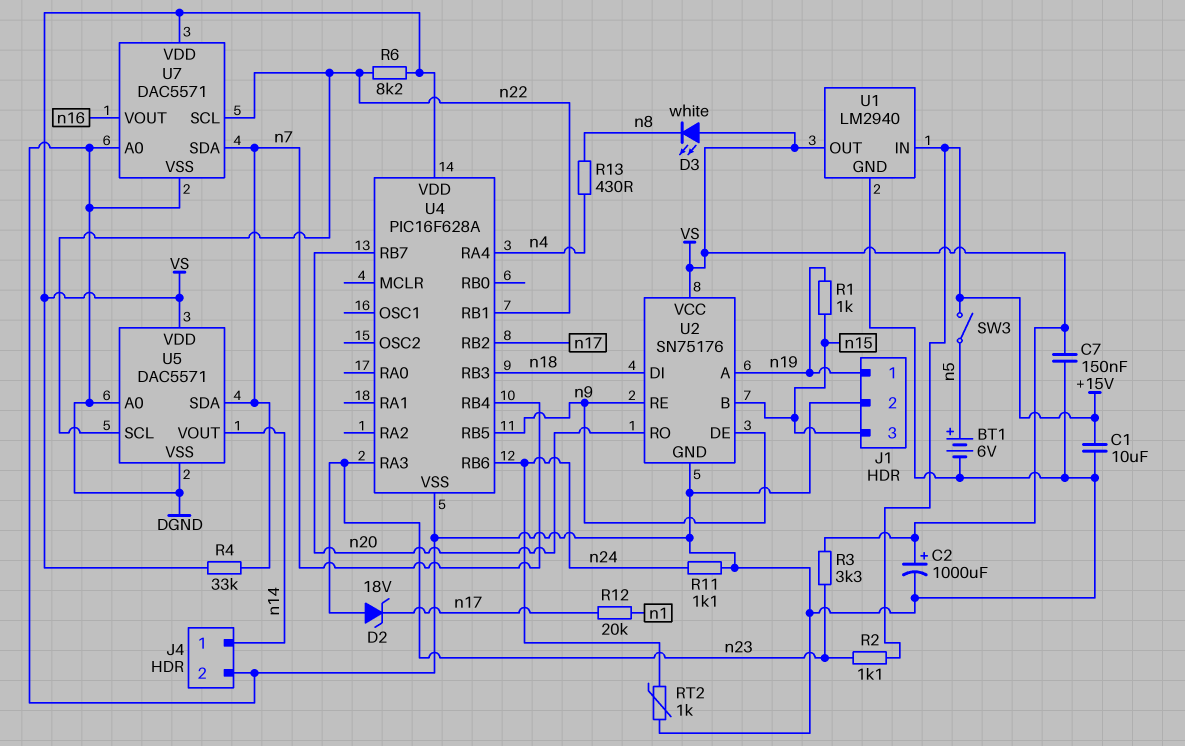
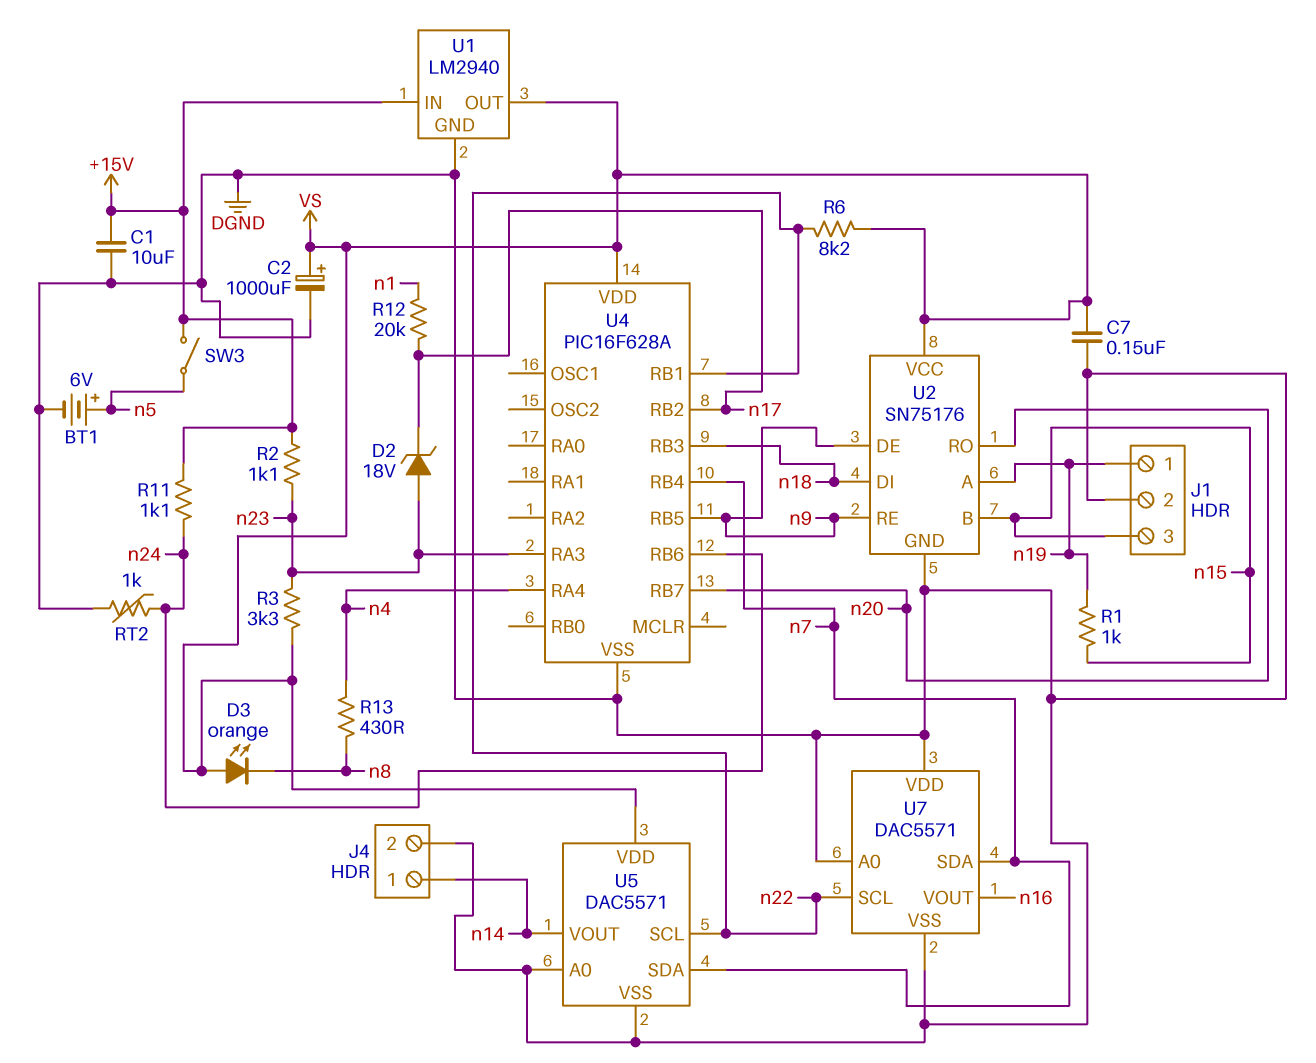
D3: LED white (A VS, K n8) -> LED orange (A VS, K n8)
R4: 33k (VS, n7) -> none
R11: 1.1k (DGND, n24) -> 1.1k (+15V, n24)
U7 pin VDD: VS -> DGND

